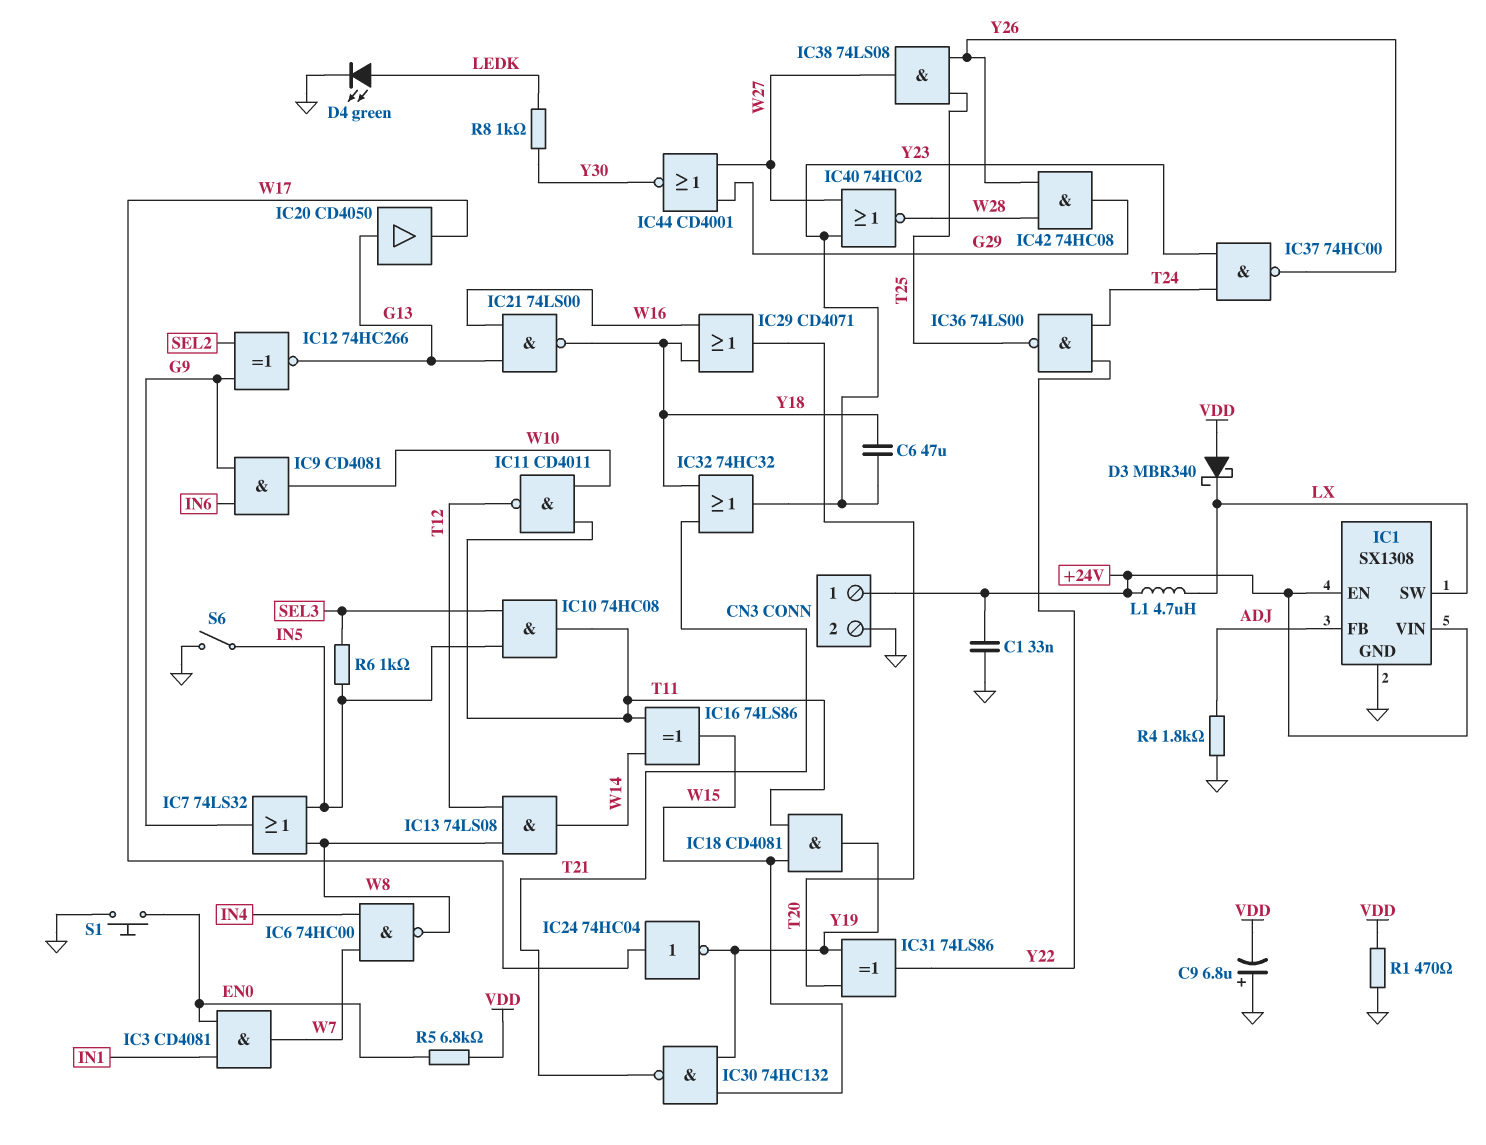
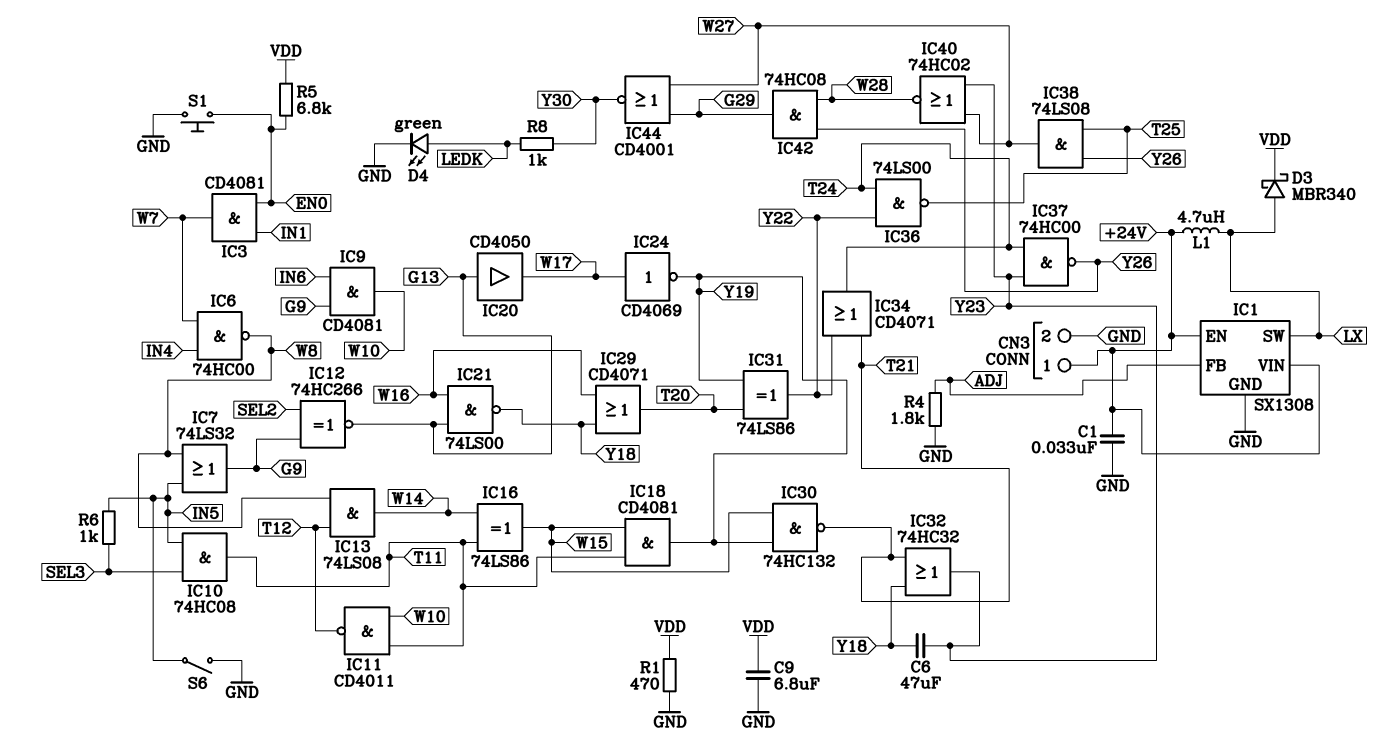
C9: 6.8uF (plus GND, minus VDD) -> 6.8uF (GND, VDD)
D3: schottky MBR340 (A VDD, K LX) -> schottky MBR340 (A LX, K VDD)
IC24: NOT 74HC04 (in W17, out Y19) -> NOT CD4069 (in W17, out Y19)
IC34: none -> OR CD4071 (in T21, in Y22, out T24)

